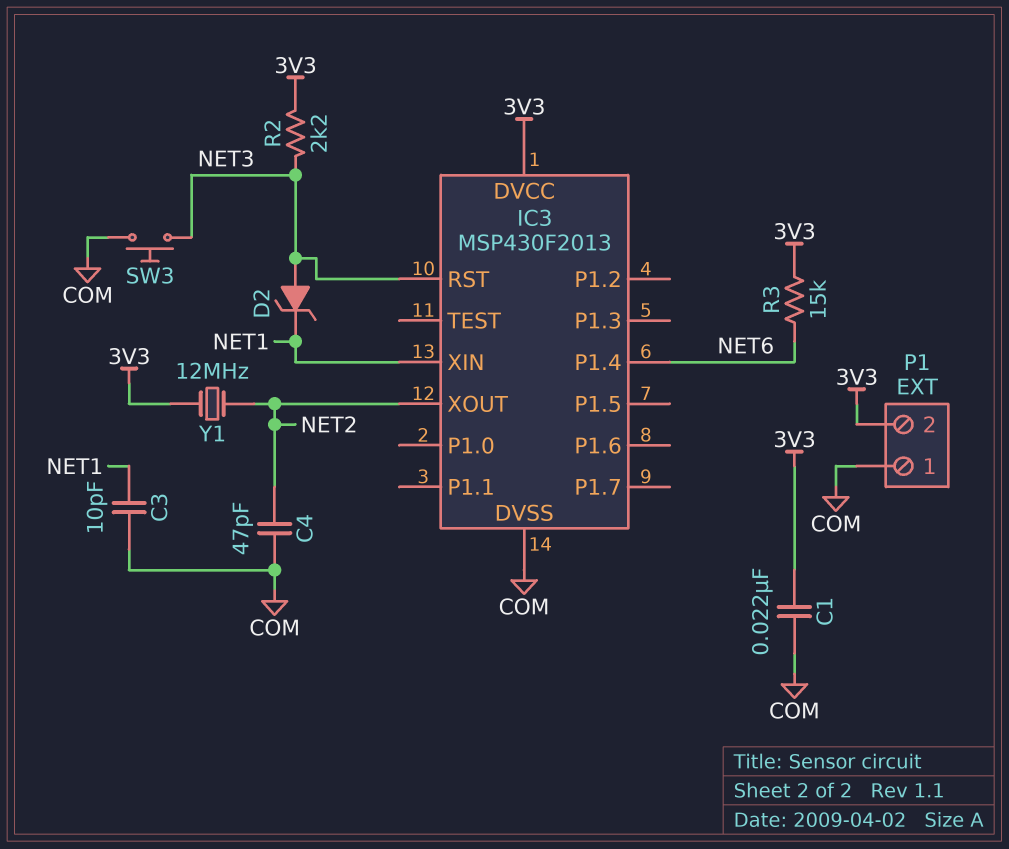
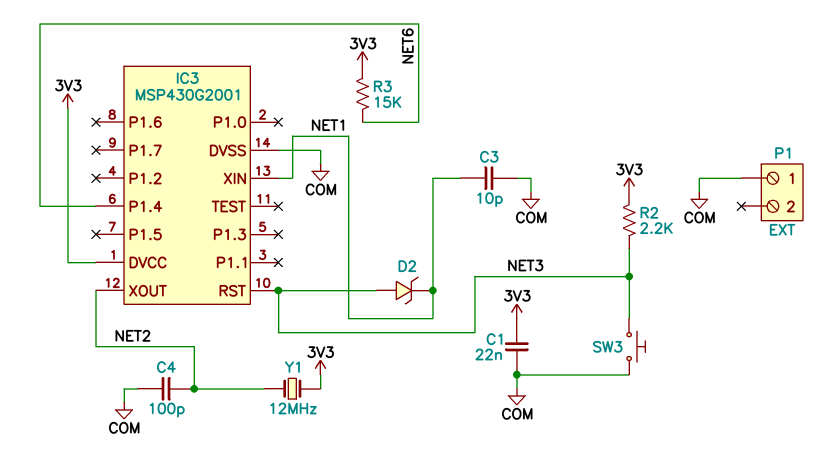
C4: 47pF (COM, NET2) -> 100pF (COM, NET2)
IC3: MSP430F2013 -> MSP430G2001
P1 pin 2: 3V3 -> none

